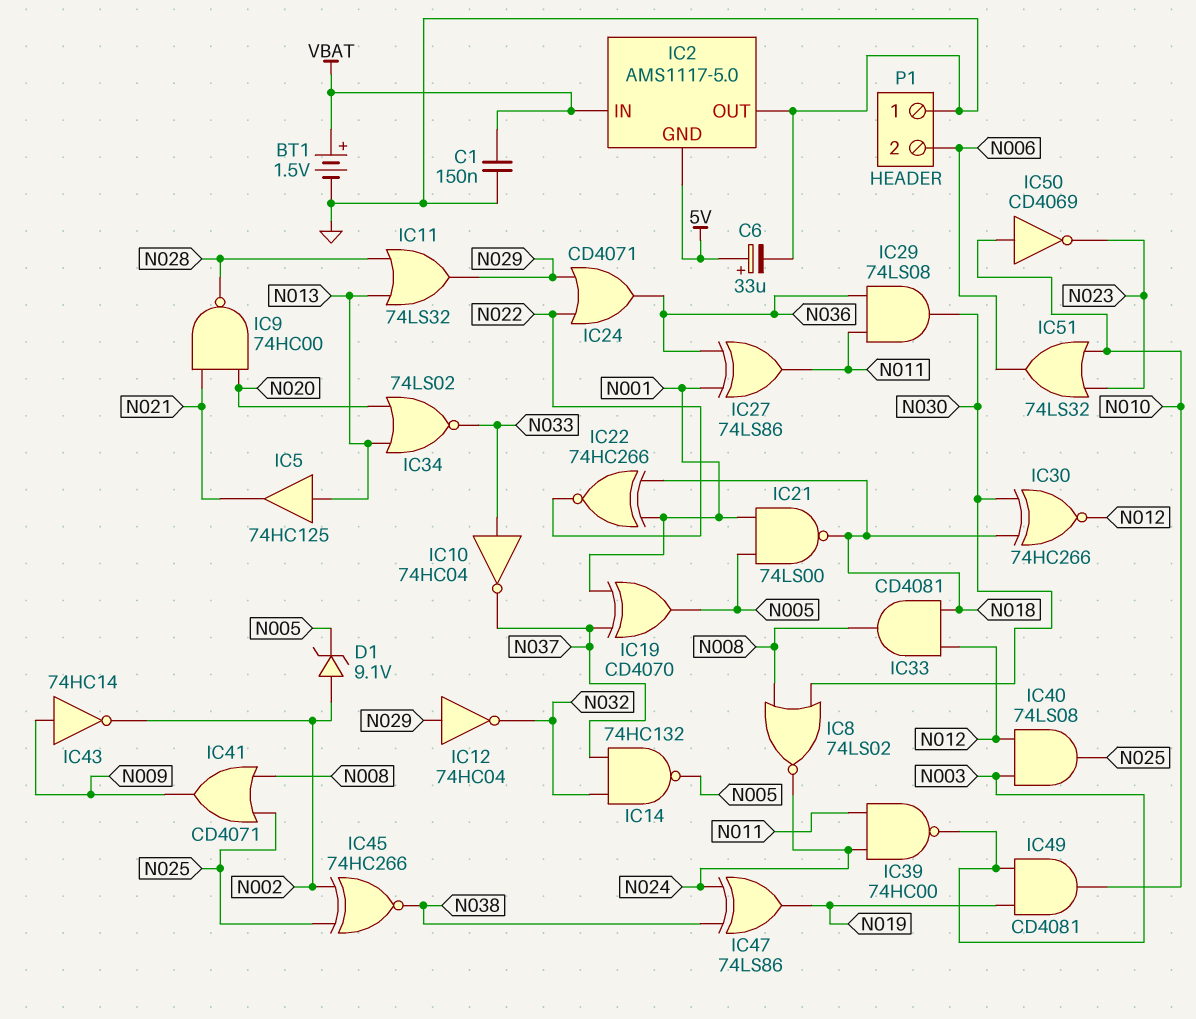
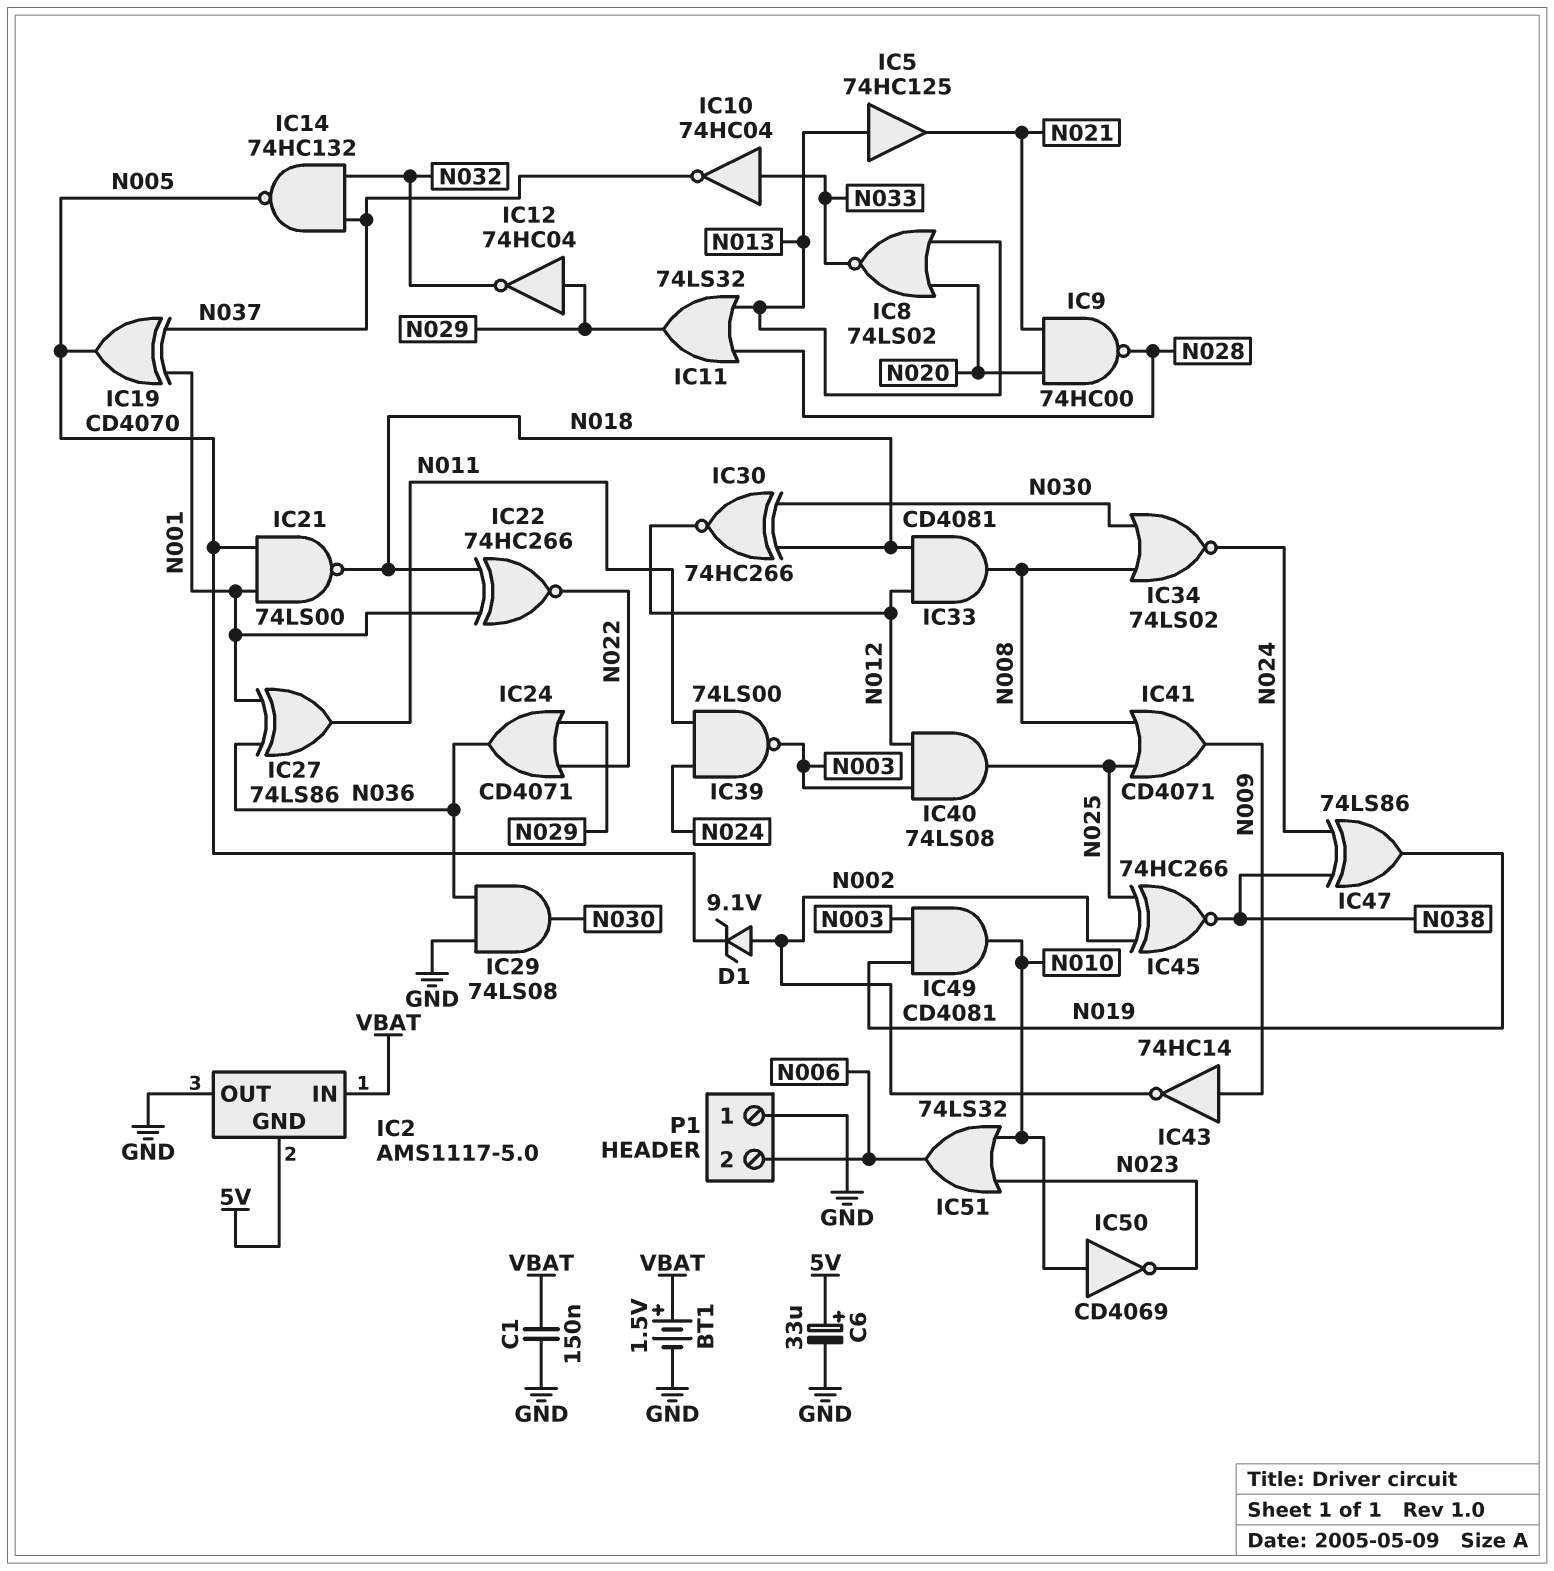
IC8: NOR 74LS02 (in N008, in N030, out N024) -> NOR 74LS02 (in N013, in N020, out N033)
IC29: AND 74LS08 (in N011, in N036, out N030) -> AND 74LS08 (in GND, in N036, out N030)
IC34: NOR 74LS02 (in N013, in N020, out N033) -> NOR 74LS02 (in N008, in N030, out N024)
IC39: NAND 74HC00 (in N011, in N024, out N003) -> NAND 74LS00 (in N011, in N024, out N003)

